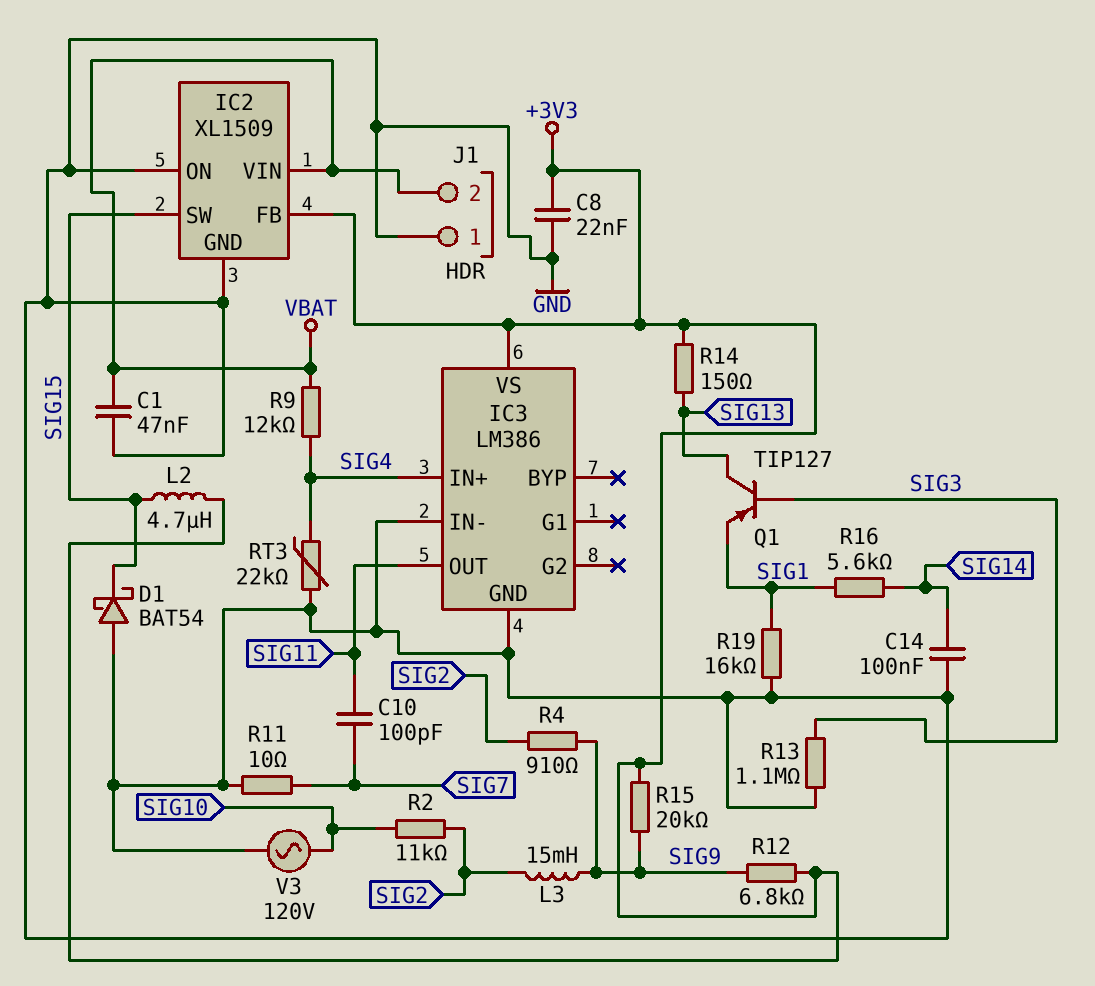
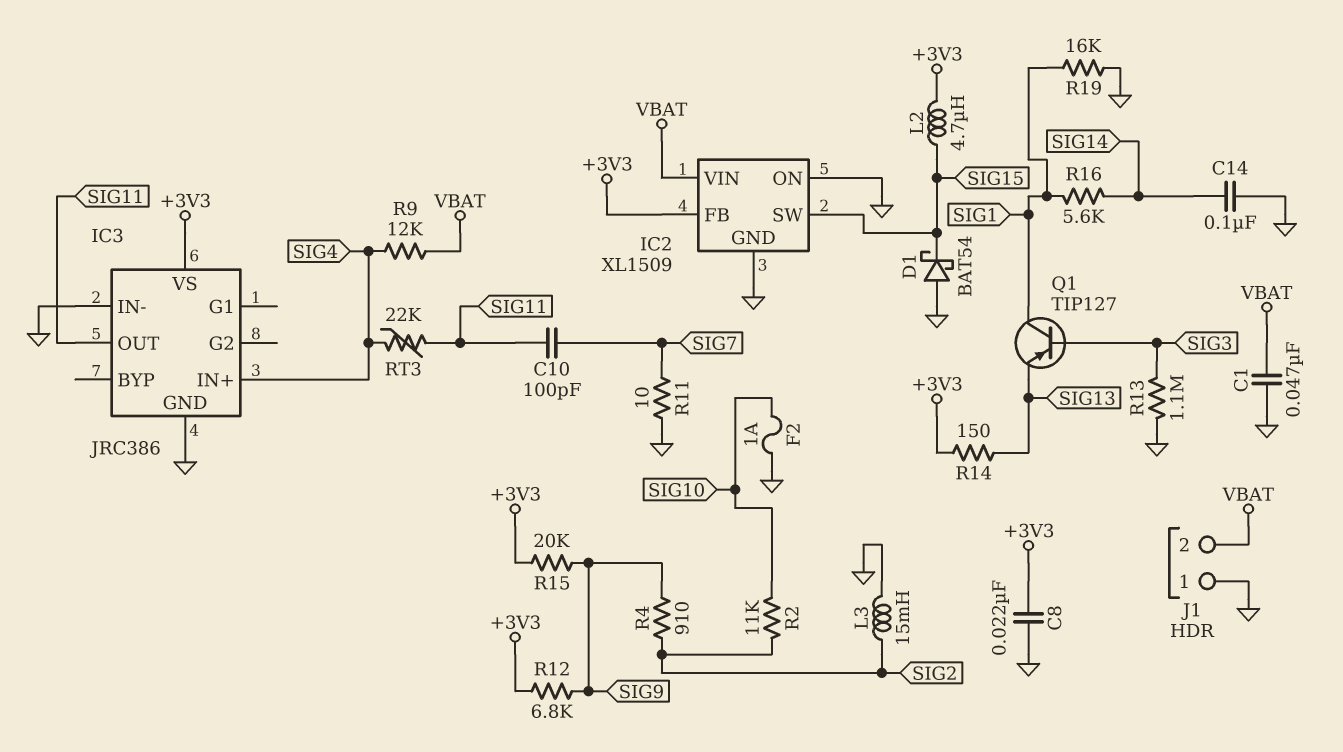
F2: none -> 1A (GND, SIG10)
IC3: LM386 -> JRC386
L3: 15mH (SIG2, SIG9) -> 15mH (GND, SIG2)
Q1: PNP TIP127 (B SIG3, C SIG13, E SIG1) -> PNP TIP127 (B SIG3, C SIG1, E SIG13)
RT3: 22k (GND, SIG4) -> 22k (SIG4, SIG11)
V3: AC 120V (GND, SIG10) -> none

